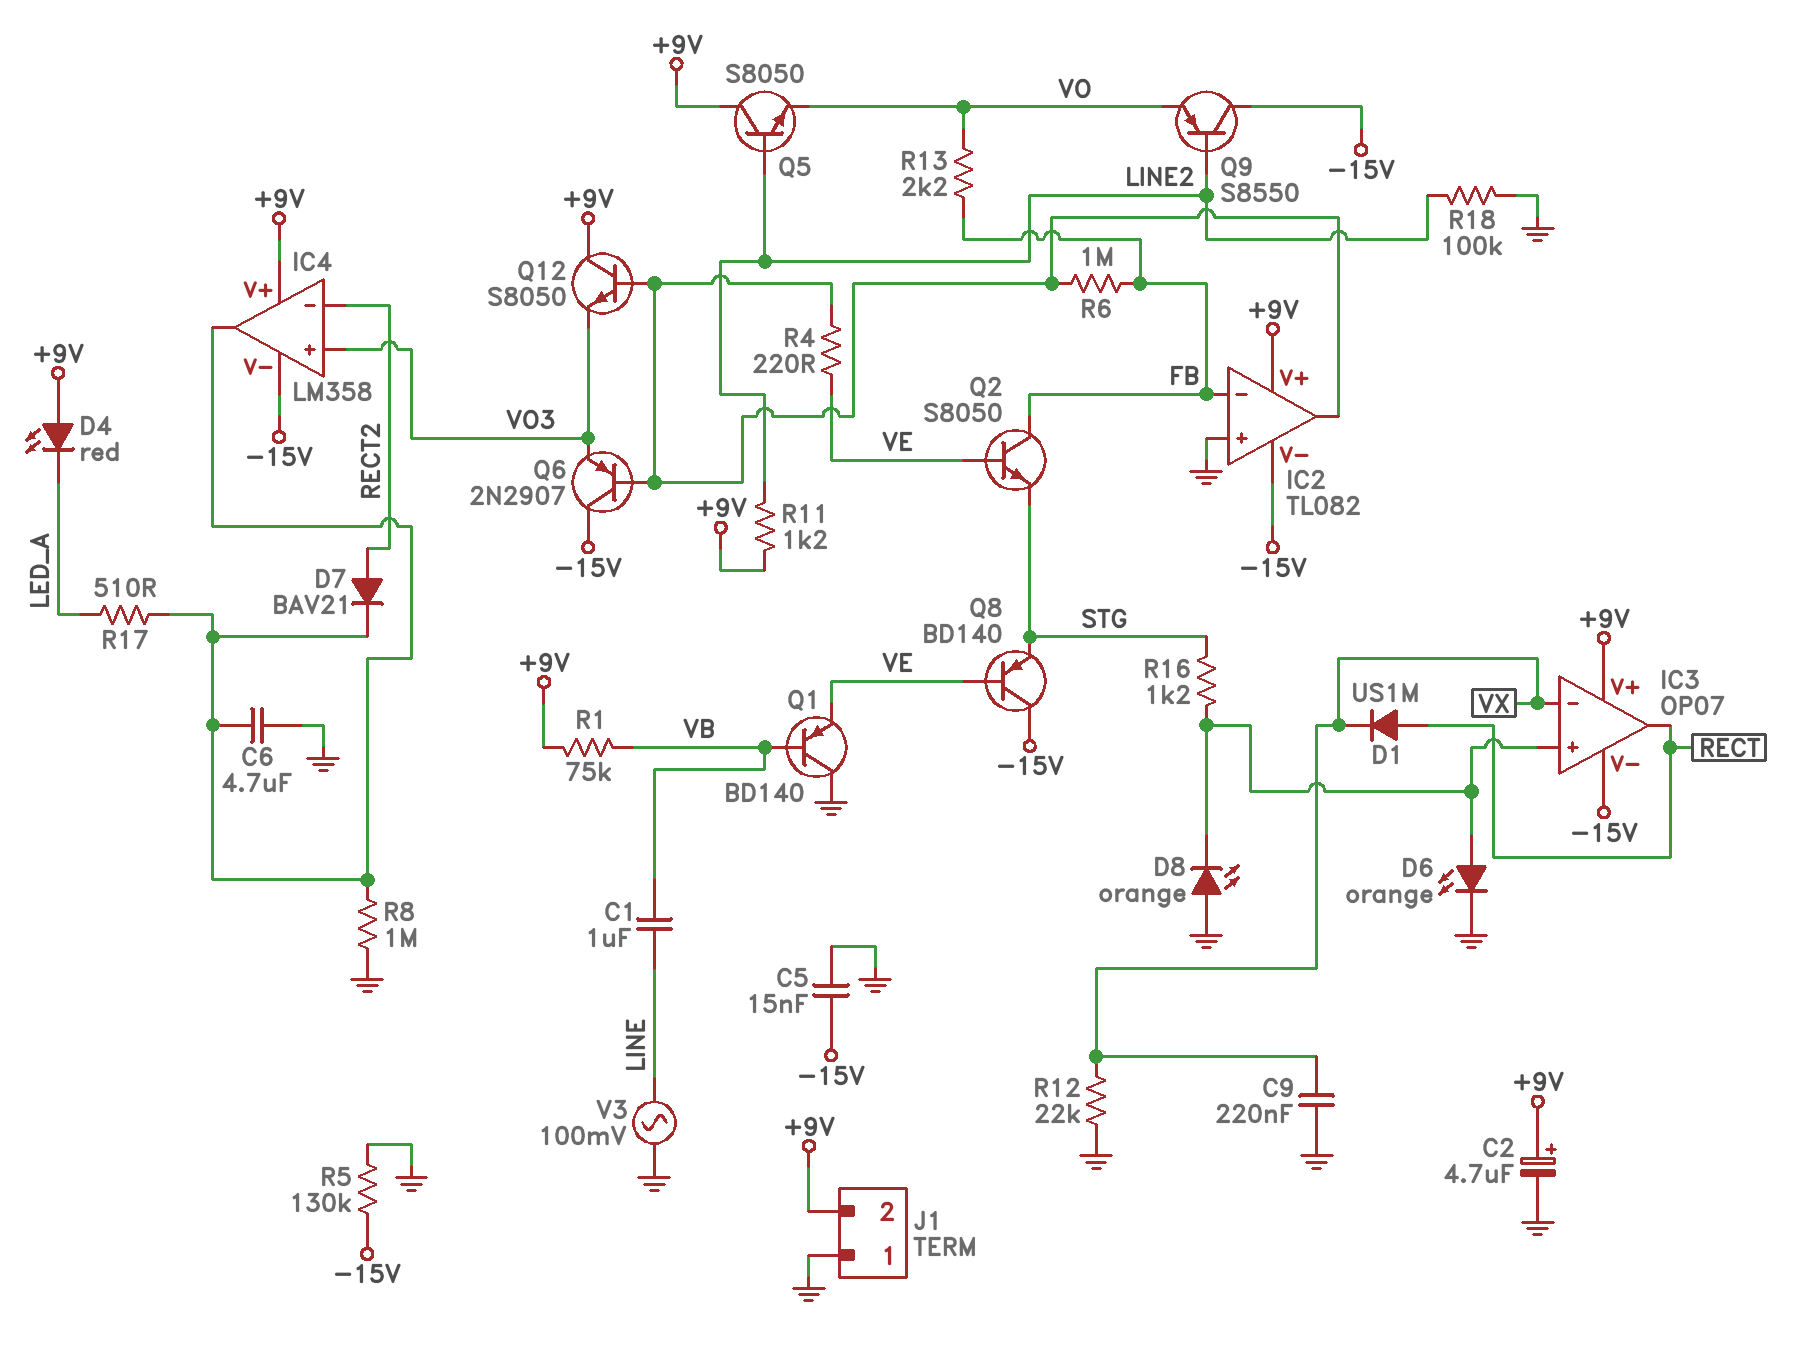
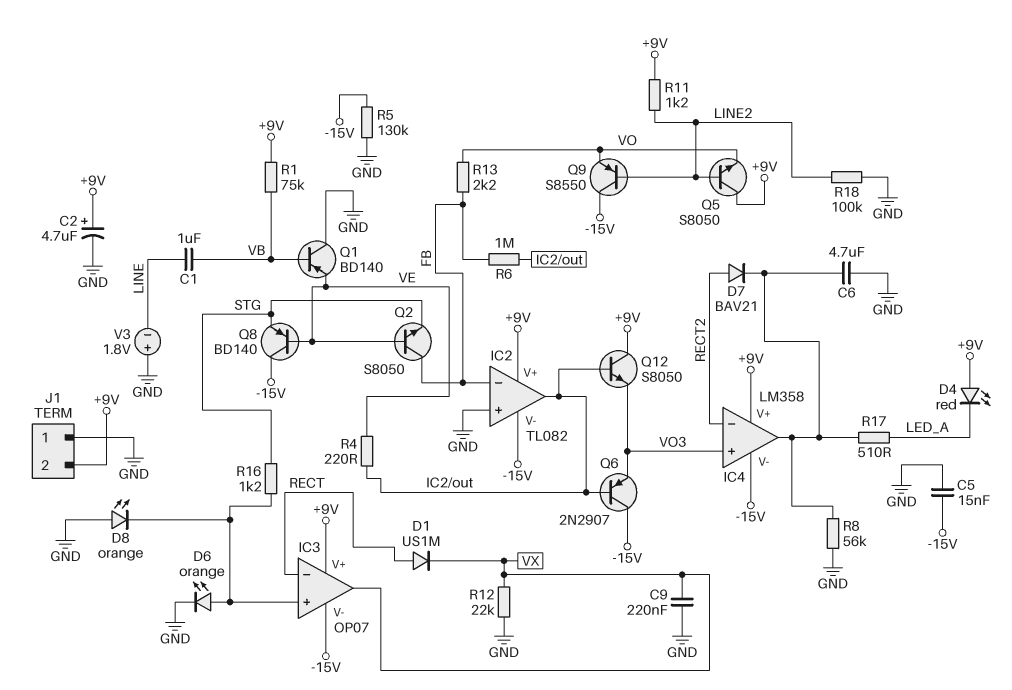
IC3 pin in-: VX -> RECT
IC3 pin out: RECT -> VX
R8: 1M (GND, IC4/out) -> 56k (GND, IC4/out)
V3: AC 100mV (GND, LINE) -> 1.8V (plus GND, minus LINE)

